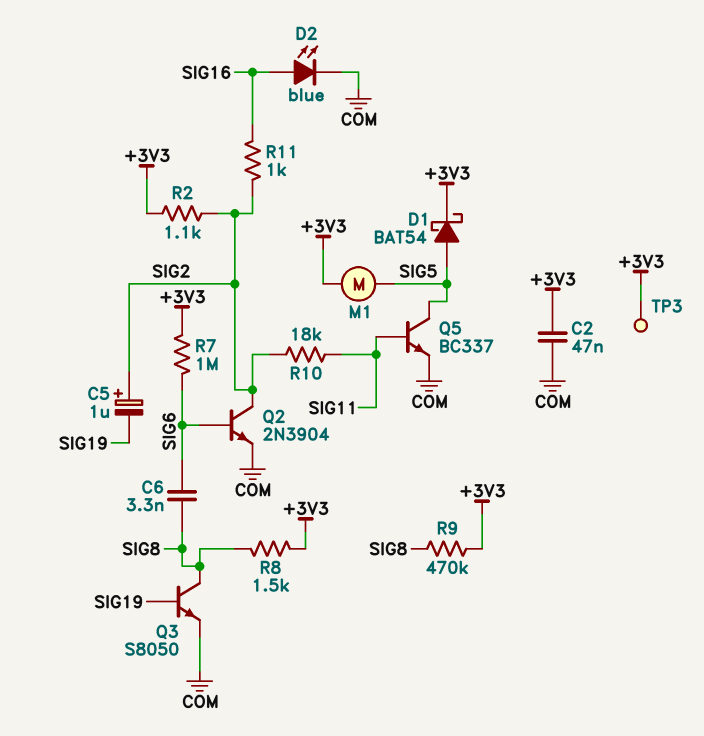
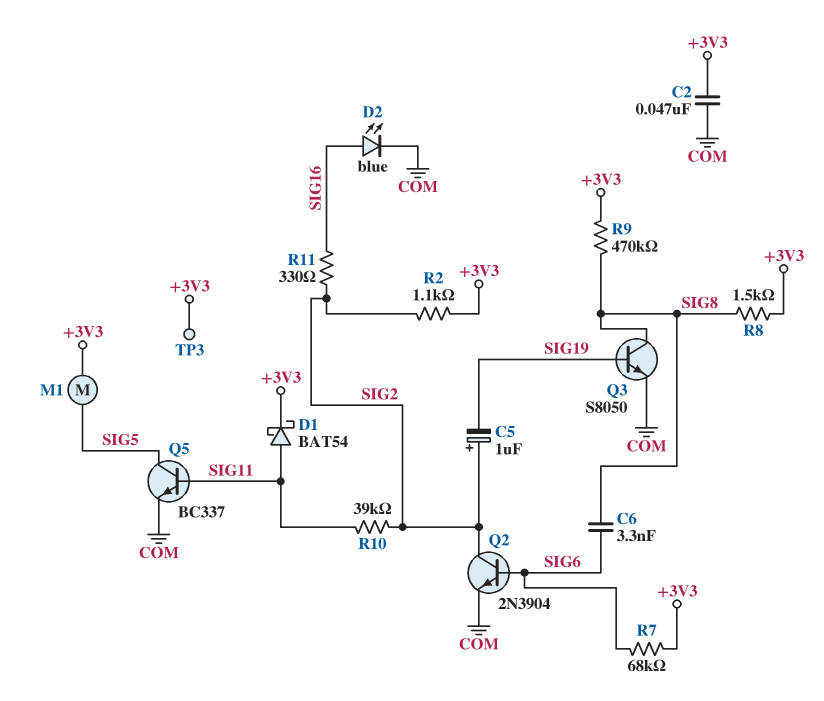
D1: schottky BAT54 (A SIG5, K +3V3) -> schottky BAT54 (A SIG11, K +3V3)
R7: 1M (+3V3, SIG6) -> 68k (+3V3, SIG6)
R10: 18k (SIG2, SIG11) -> 39k (SIG2, SIG11)
R11: 1k (SIG2, SIG16) -> 330 (SIG2, SIG16)

